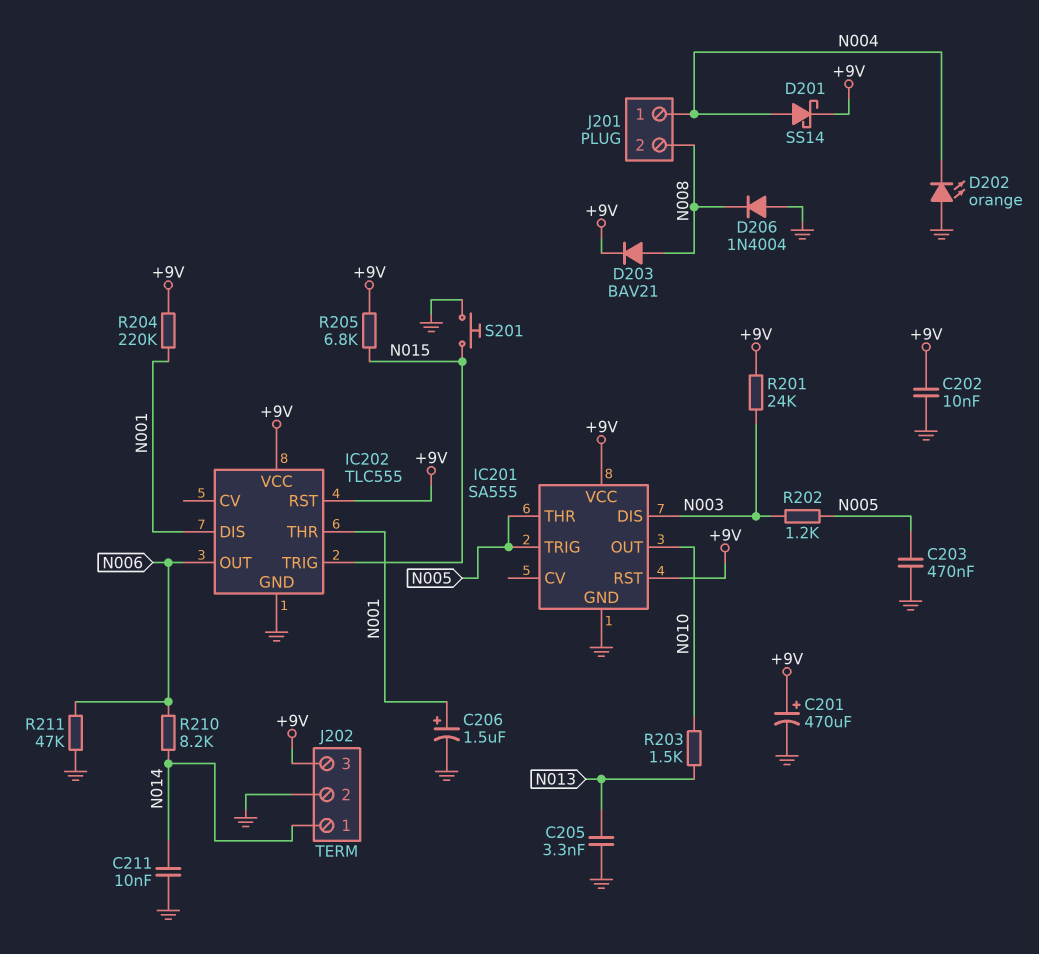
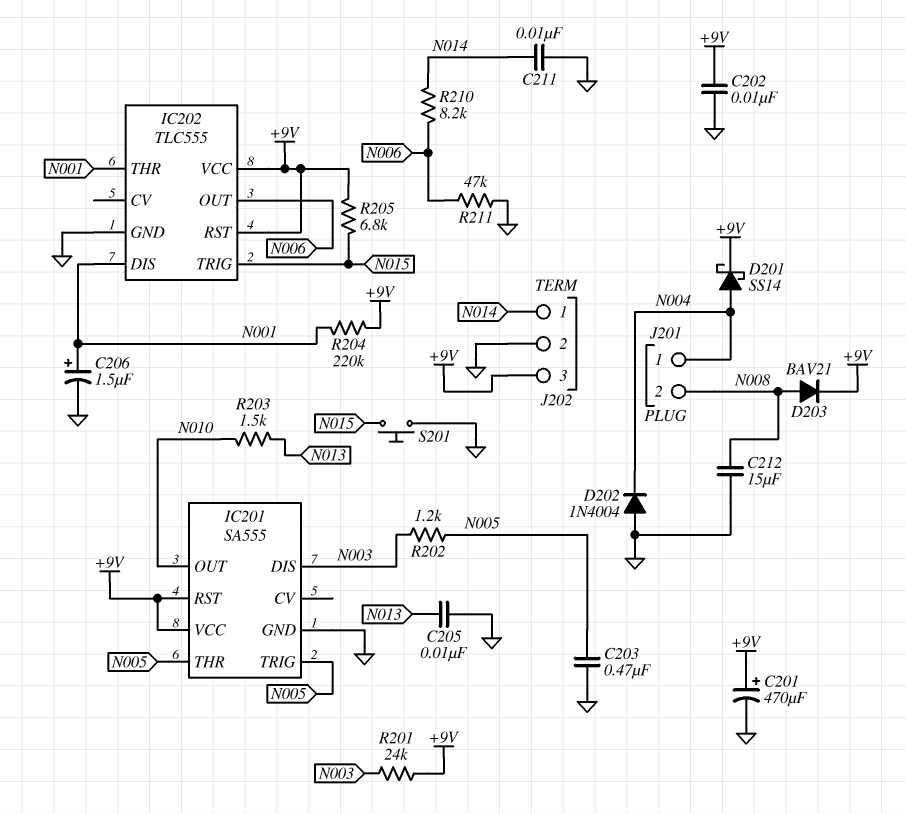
C205: 3.3nF (GND, N013) -> 10nF (GND, N013)
C212: none -> 15uF (GND, N008)
D202: LED orange (A GND, K N004) -> diode 1N4004 (A GND, K N004)
D206: diode 1N4004 (A GND, K N008) -> none

